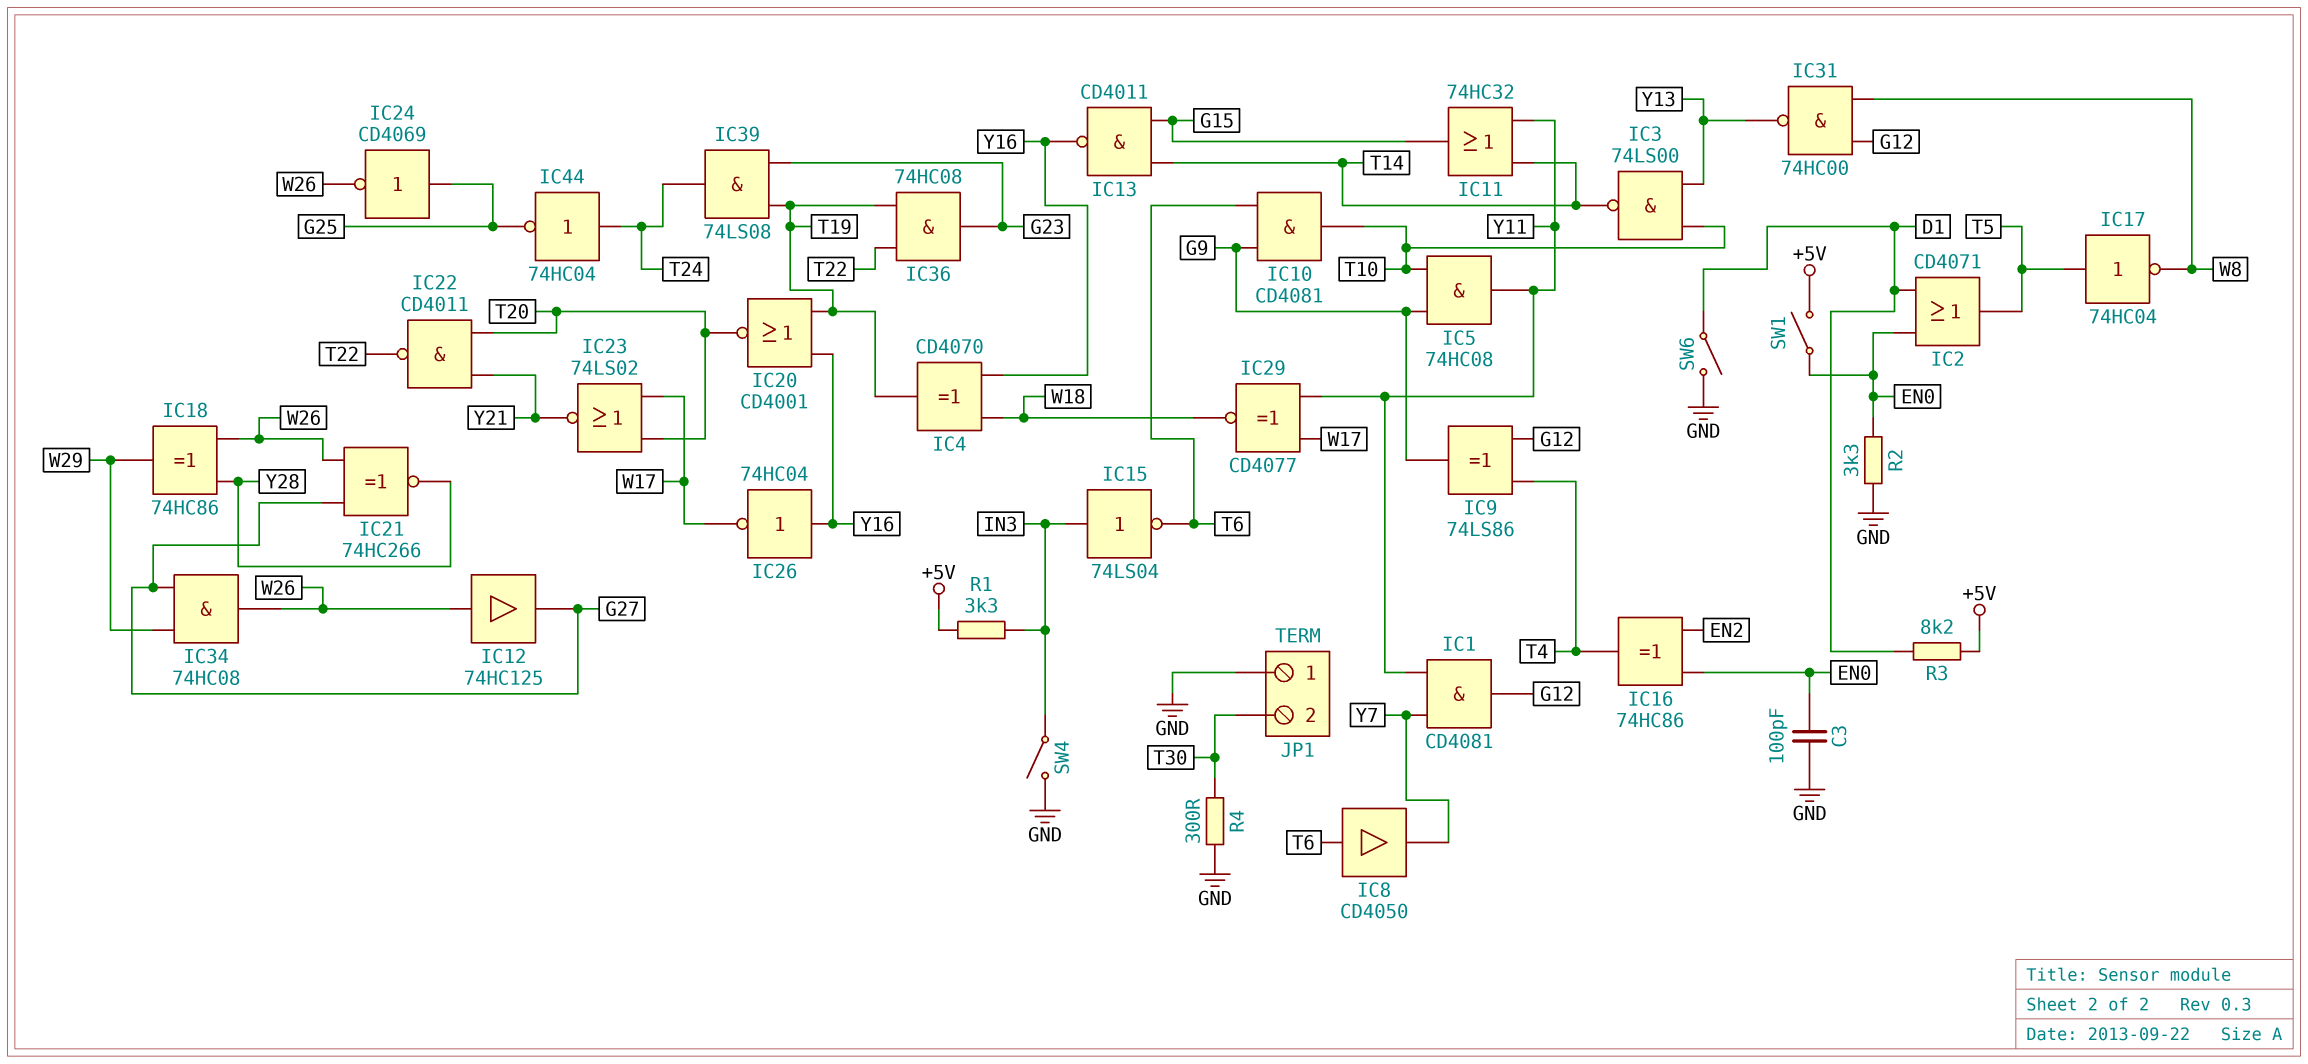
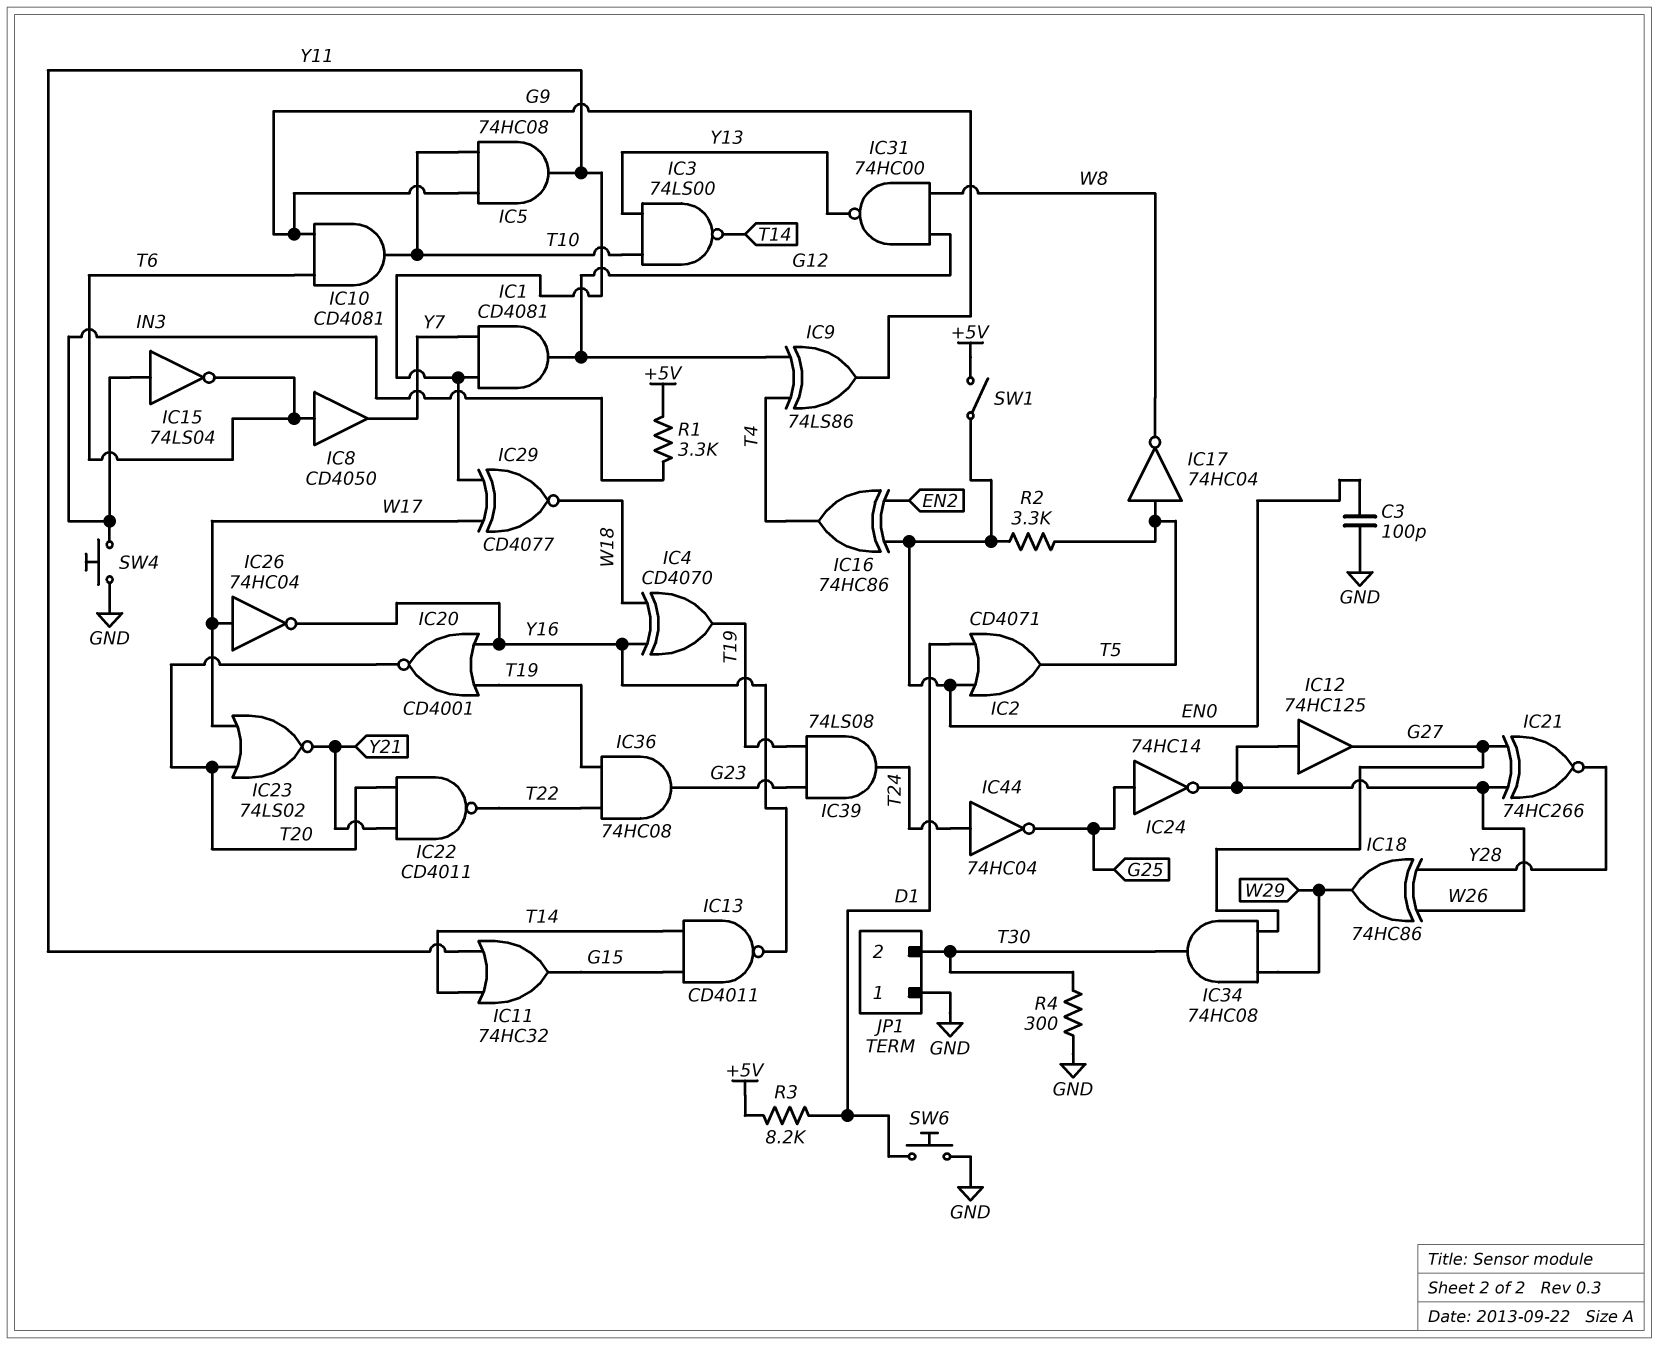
IC24: NOT CD4069 (in G25, out W26) -> NOT 74HC14 (in G25, out W26)
IC26: NOT 74HC04 (in Y16, out W17) -> NOT 74HC04 (in W17, out Y16)
IC34: AND 74HC08 (in G27, in W29, out W26) -> AND 74HC08 (in G27, in W29, out T30)
R2: 3.3k (EN0, GND) -> 3.3k (EN0, T5)
SW4: switch (GND, IN3) -> button (GND, IN3)
SW6: switch (D1, GND) -> button (D1, GND)

